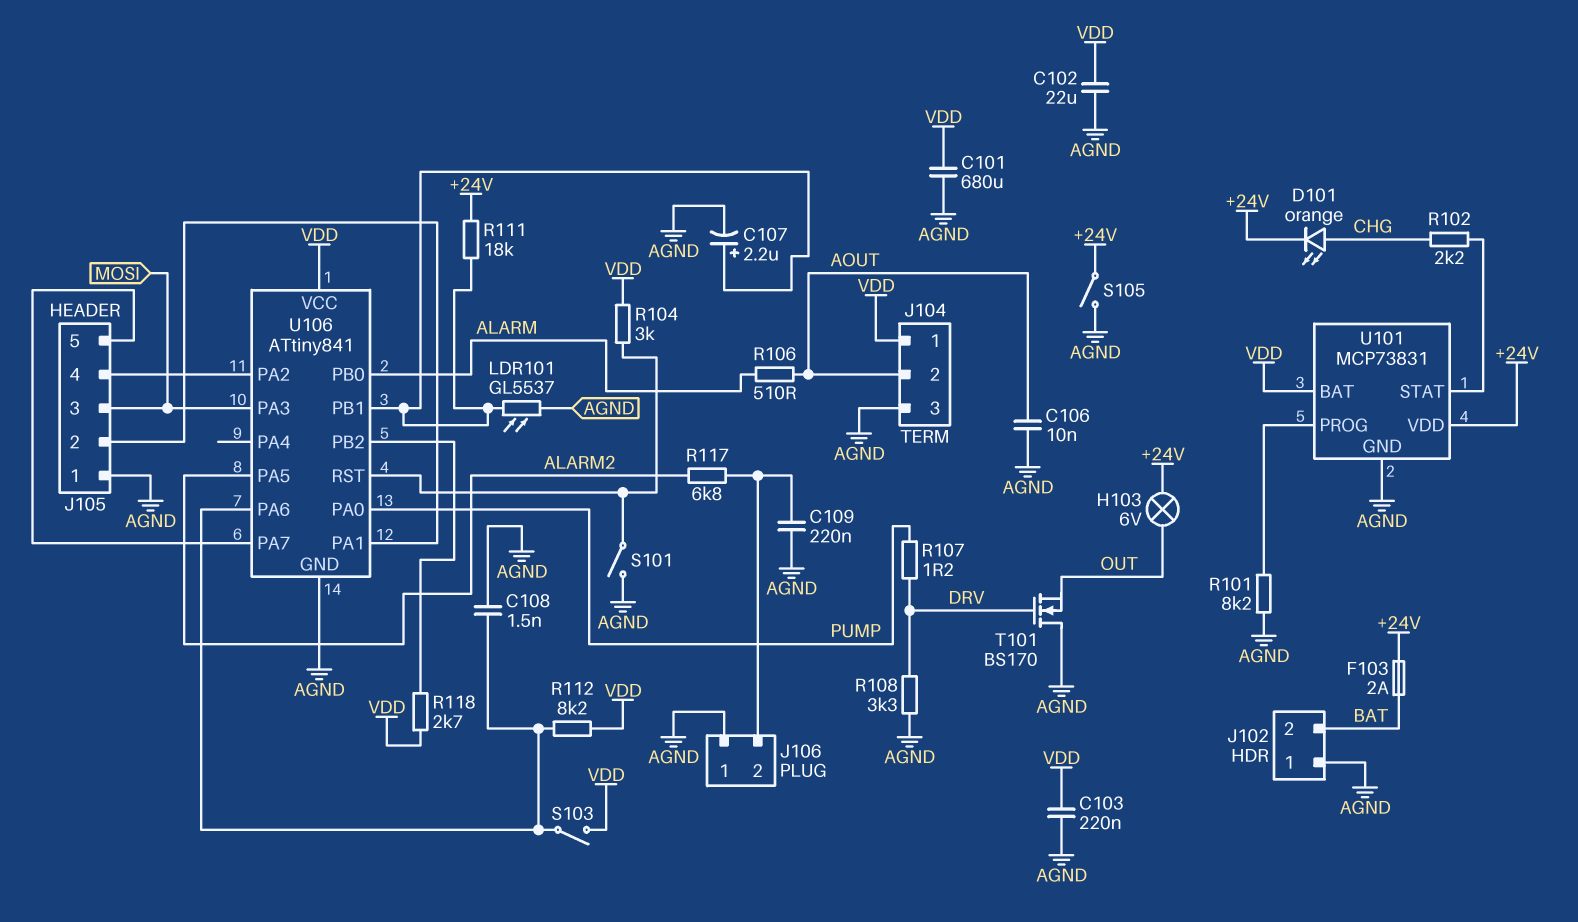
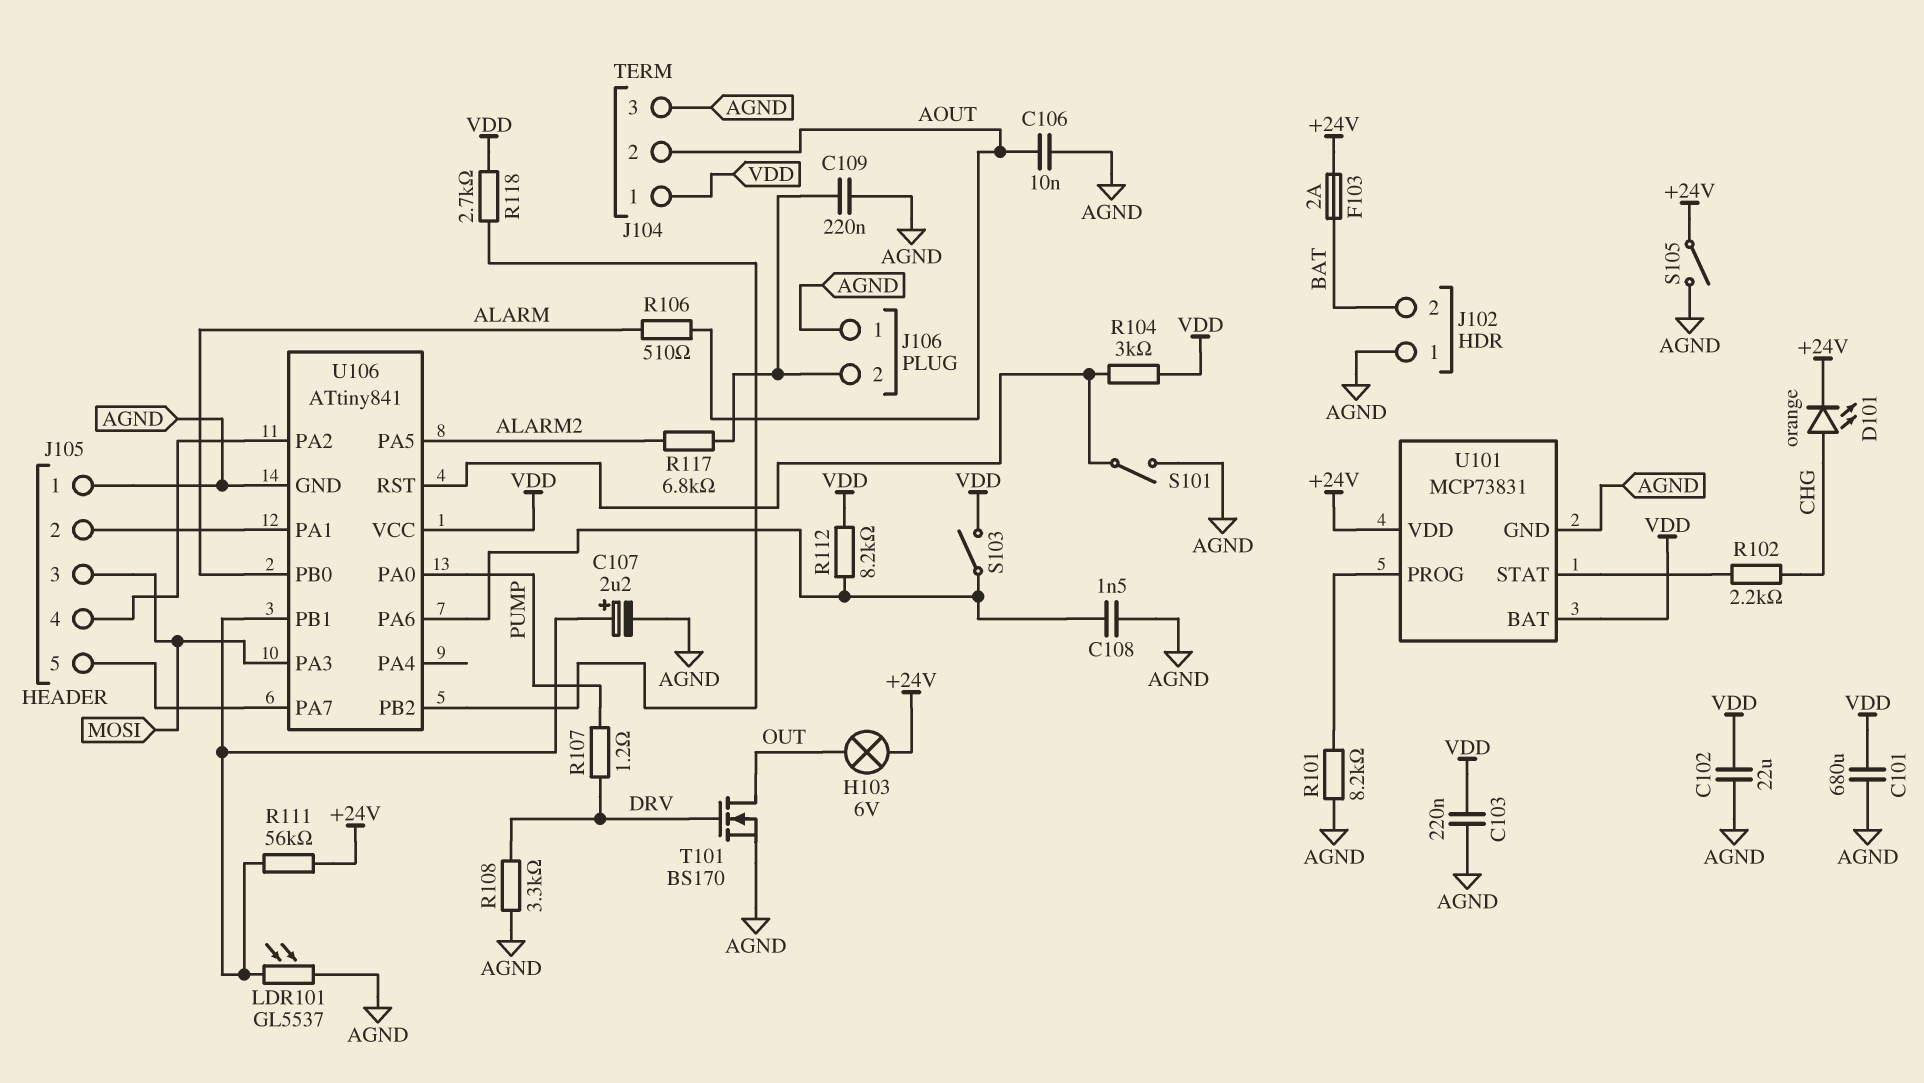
R111: 18k (+24V, U106/PB1) -> 56k (+24V, U106/PB1)
T101: NMOS BS170 (G DRV, D AGND, S OUT) -> NMOS BS170 (G DRV, D OUT, S AGND)

